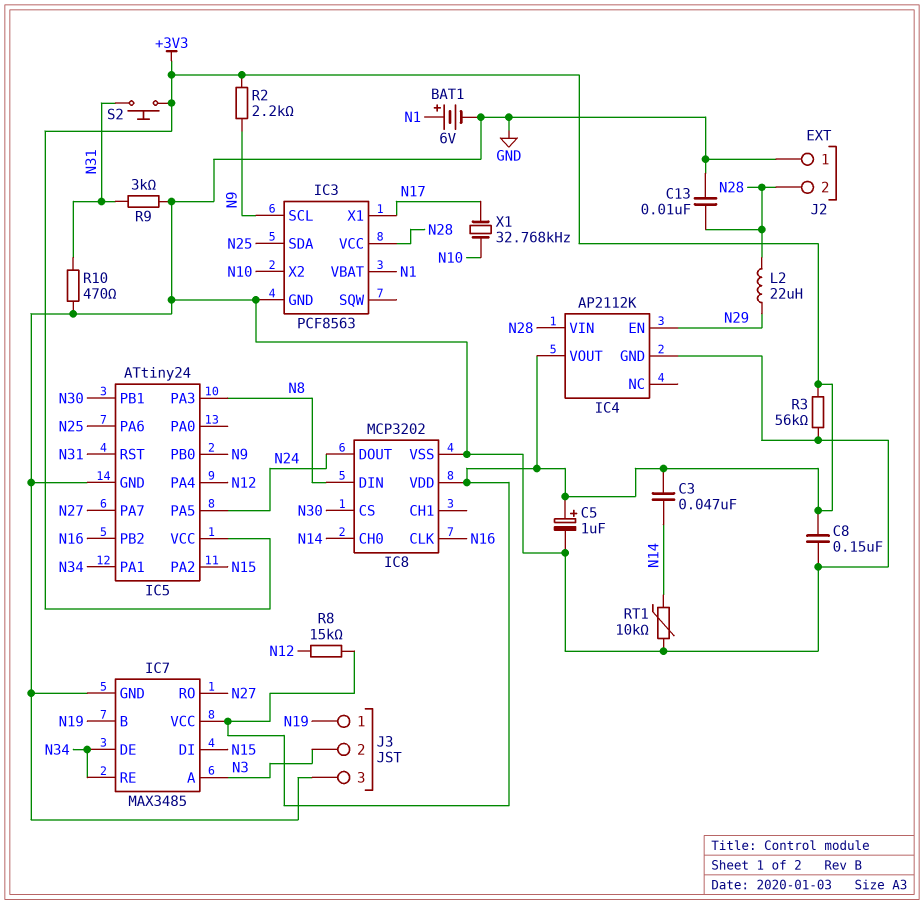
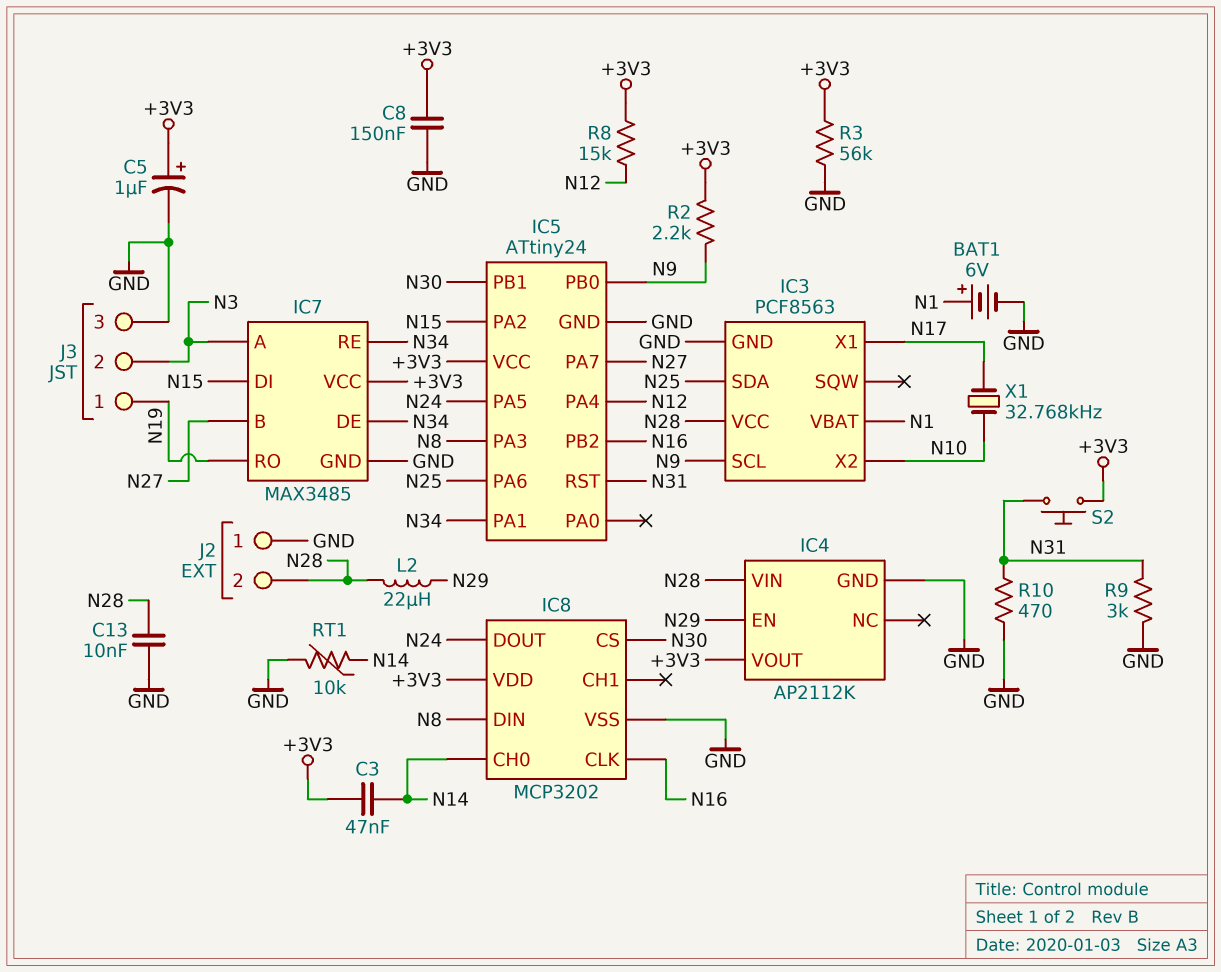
IC7 pin B: N19 -> N27
IC7 pin RO: N27 -> N19

